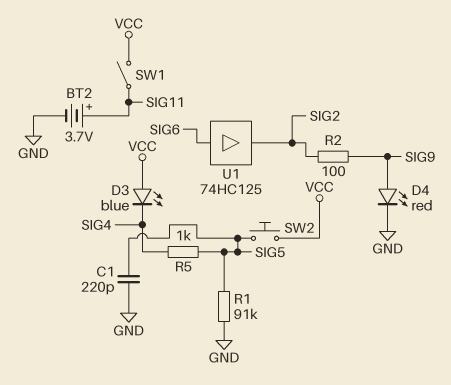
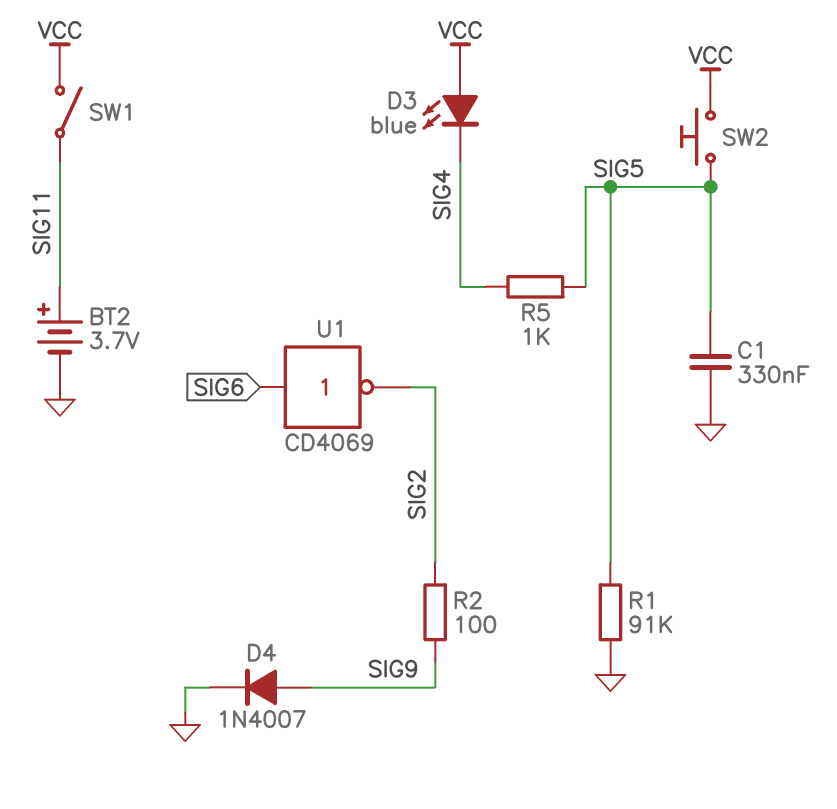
C1: 220pF (GND, SIG5) -> 330nF (GND, SIG5)
D4: LED red (A SIG9, K GND) -> diode 1N4007 (A SIG9, K GND)
U1: buffer 74HC125 (in SIG6, out SIG2) -> NOT CD4069 (in SIG6, out SIG2)

